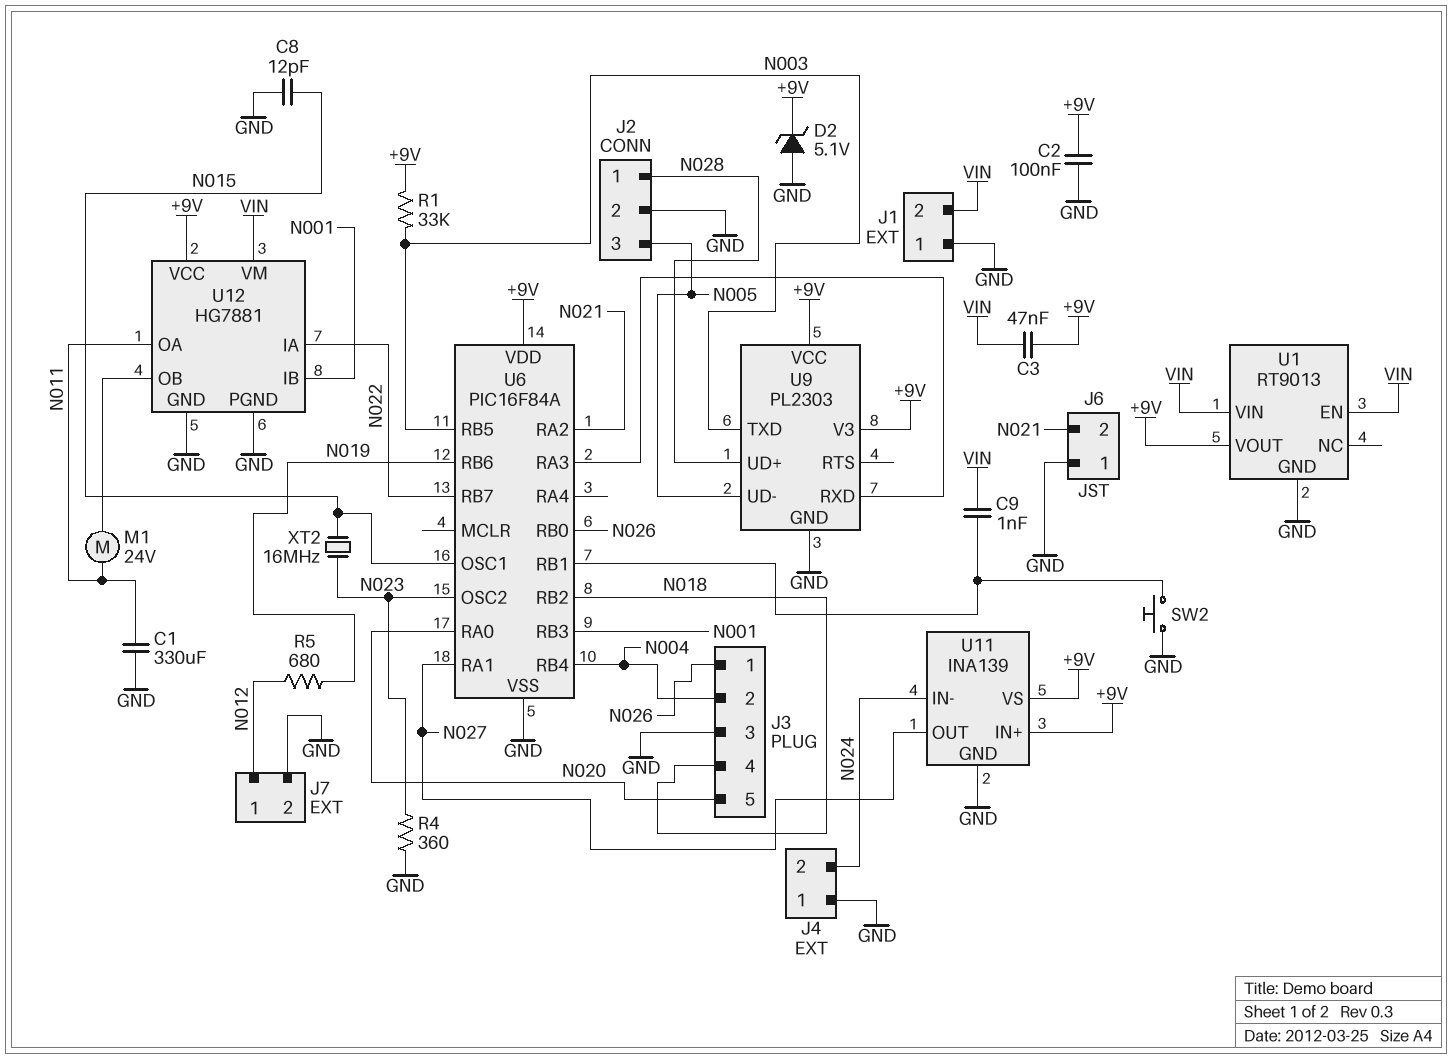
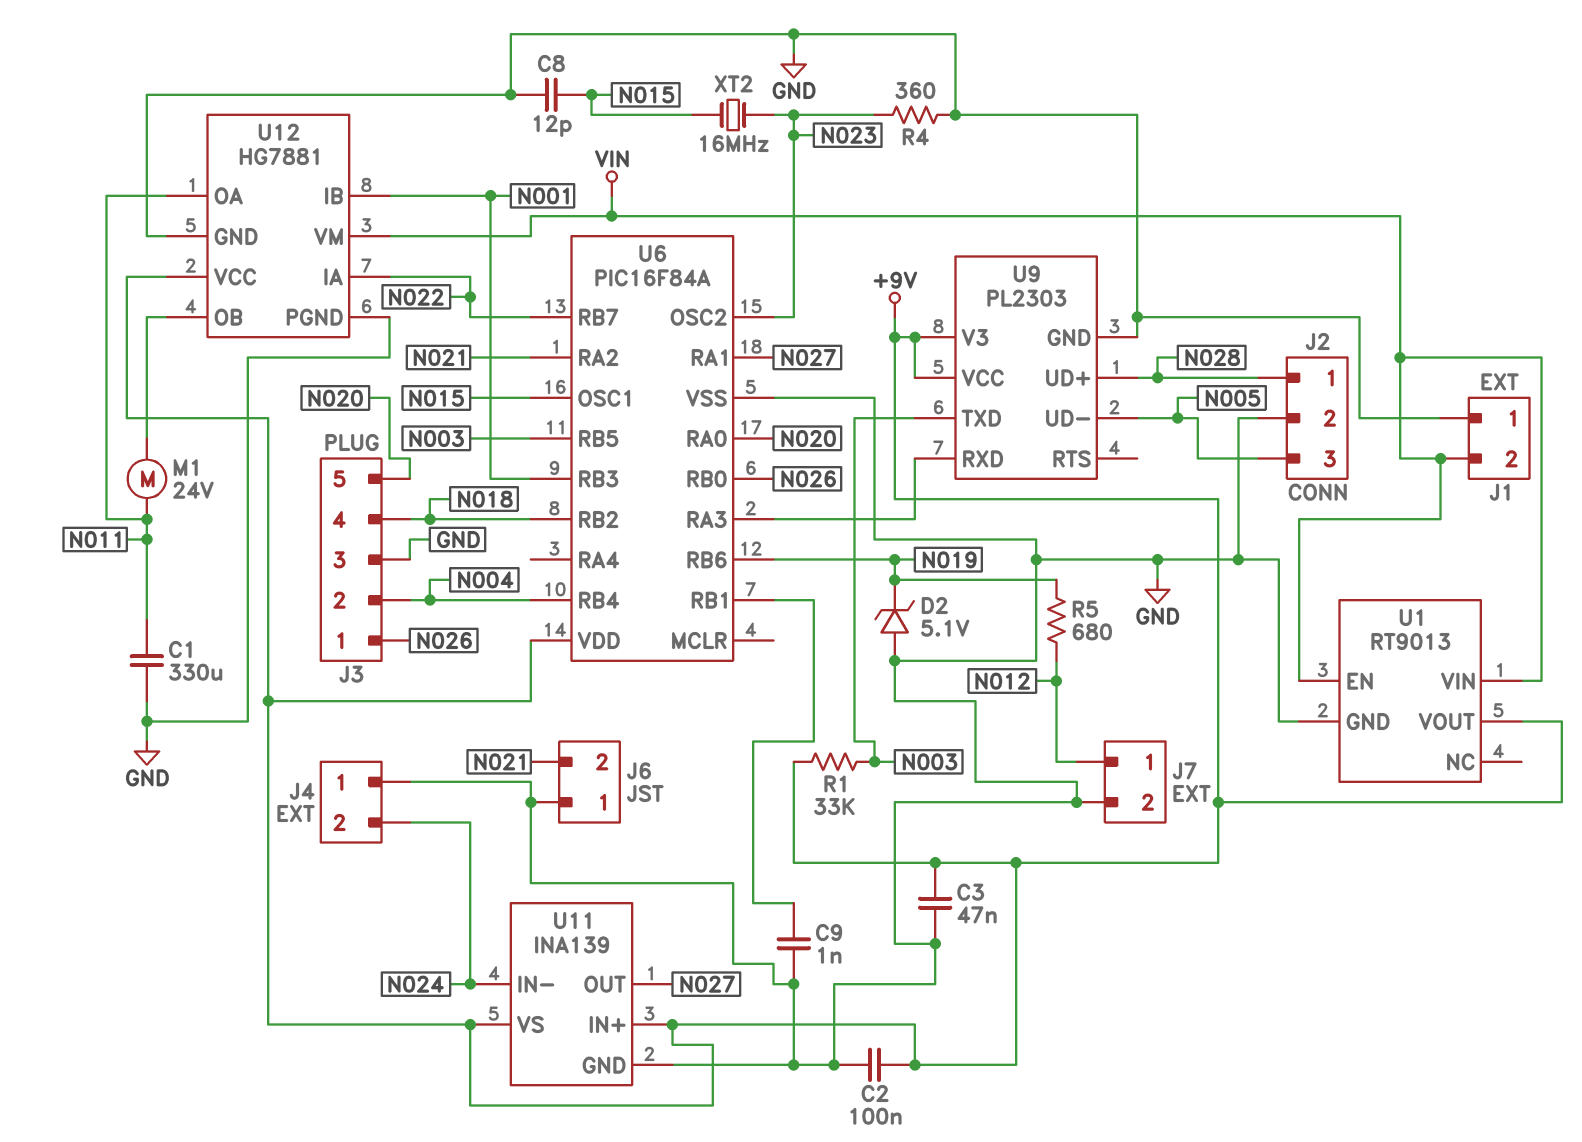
C3: 47nF (+9V, VIN) -> 47nF (+9V, GND)
C9: 1nF (U6/RB1, VIN) -> 1nF (GND, U6/RB1)
D2: zener 5.1V (A GND, K +9V) -> zener 5.1V (A GND, K N019)
SW2: button (GND, U6/RB1) -> none

